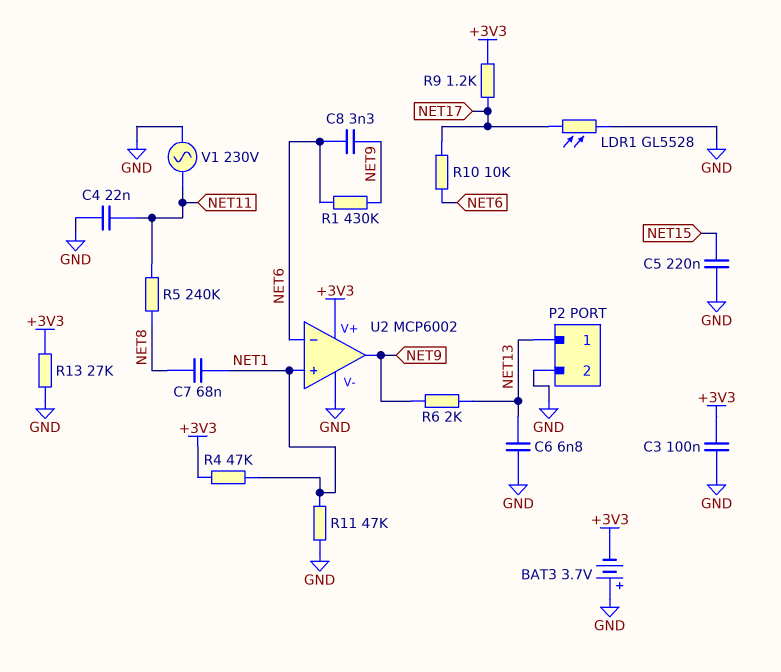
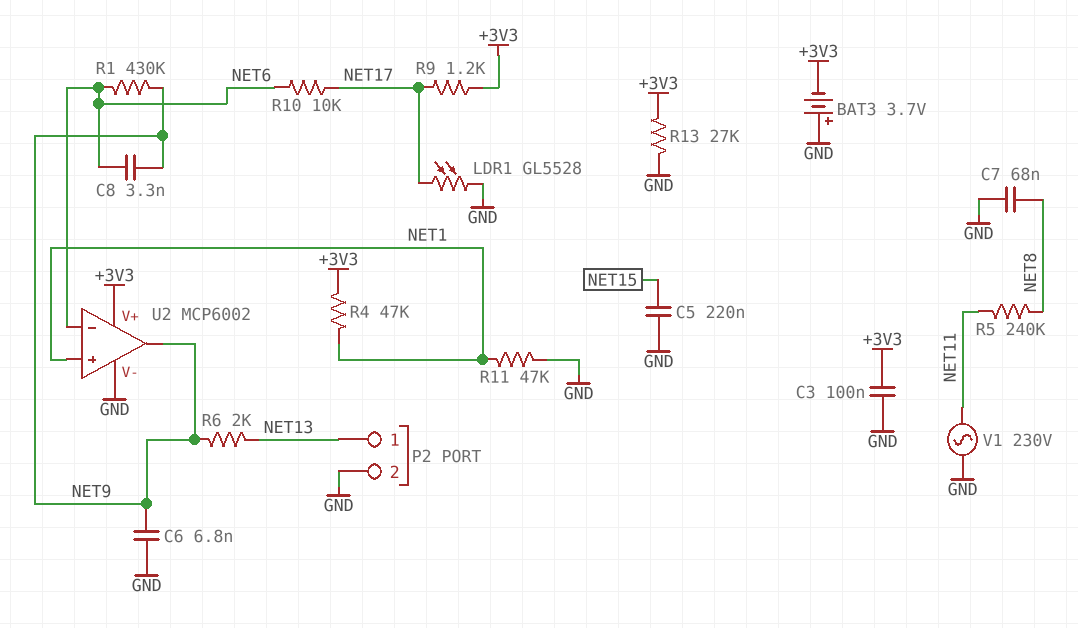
C4: 22nF (GND, NET11) -> none
C6: 6.8nF (GND, NET13) -> 6.8nF (GND, NET9)
C7: 68nF (NET1, NET8) -> 68nF (GND, NET8)

